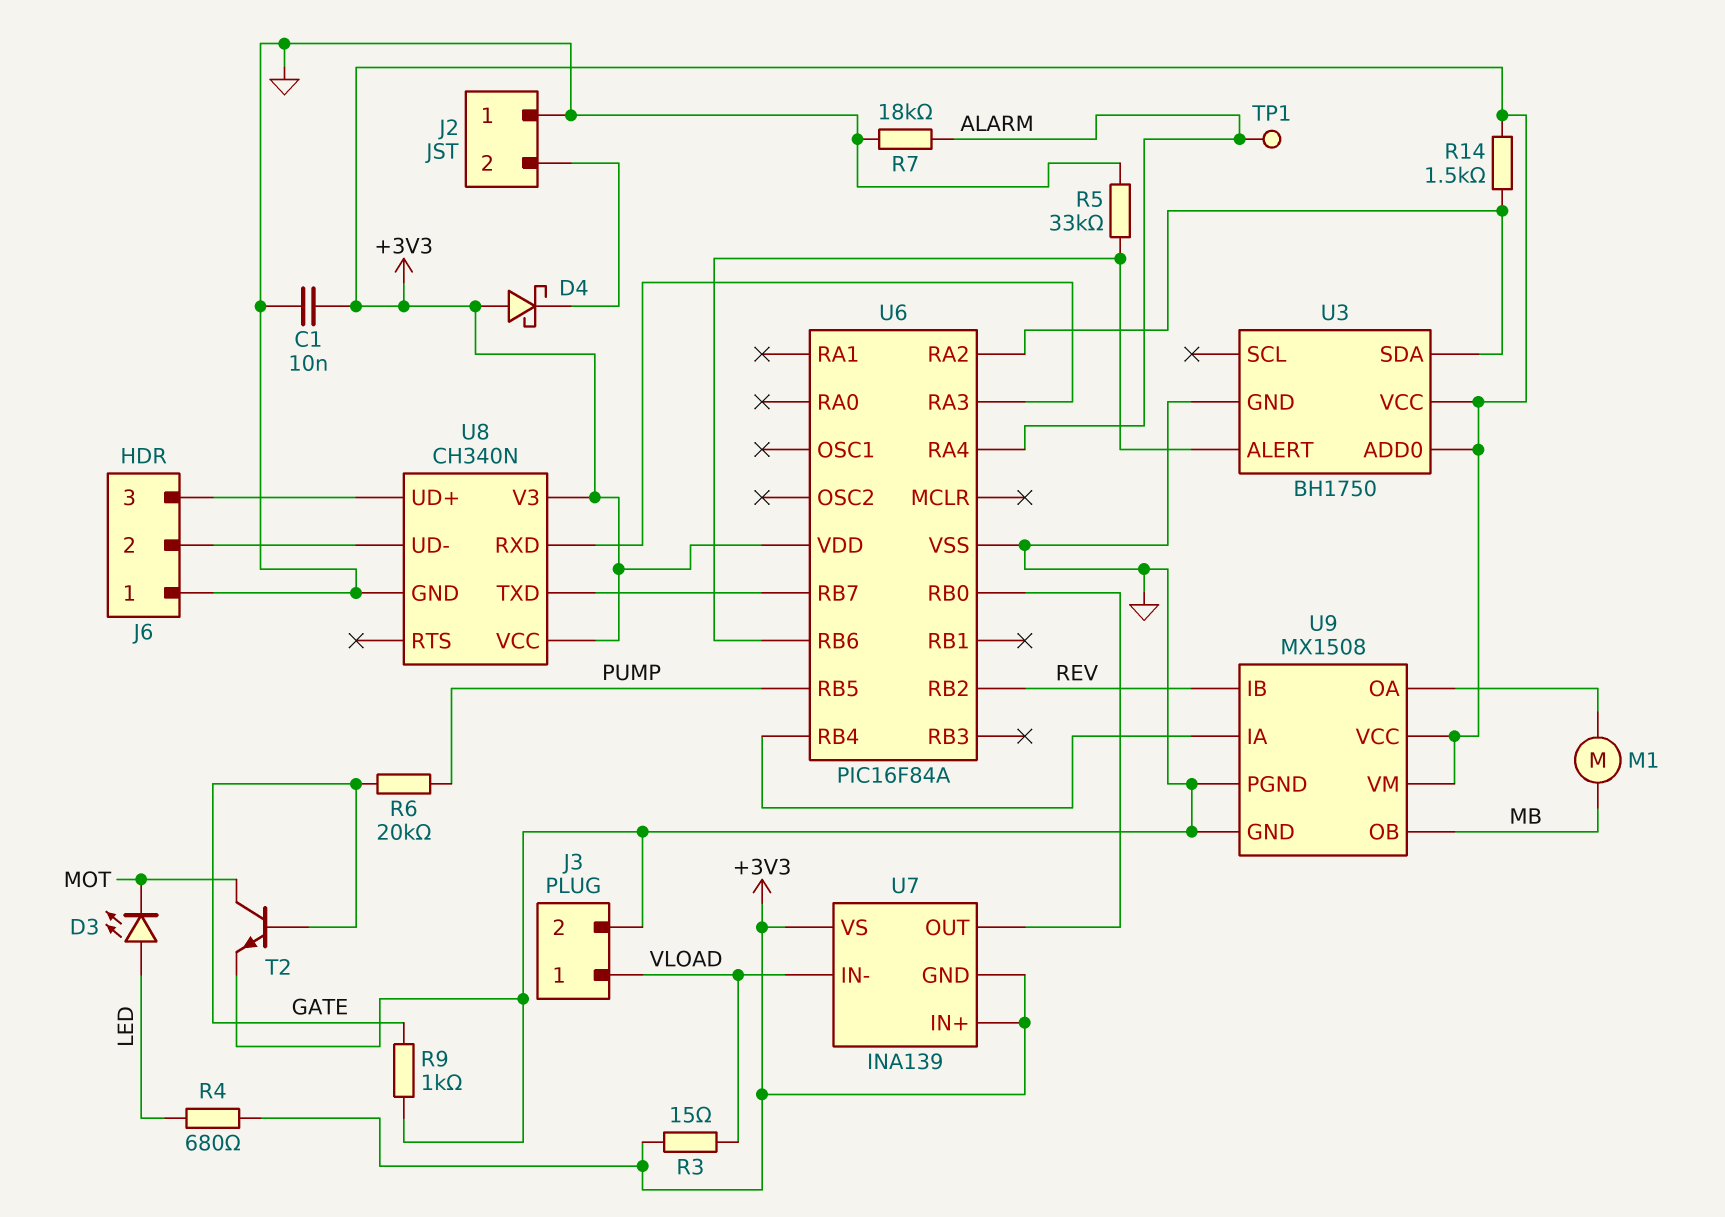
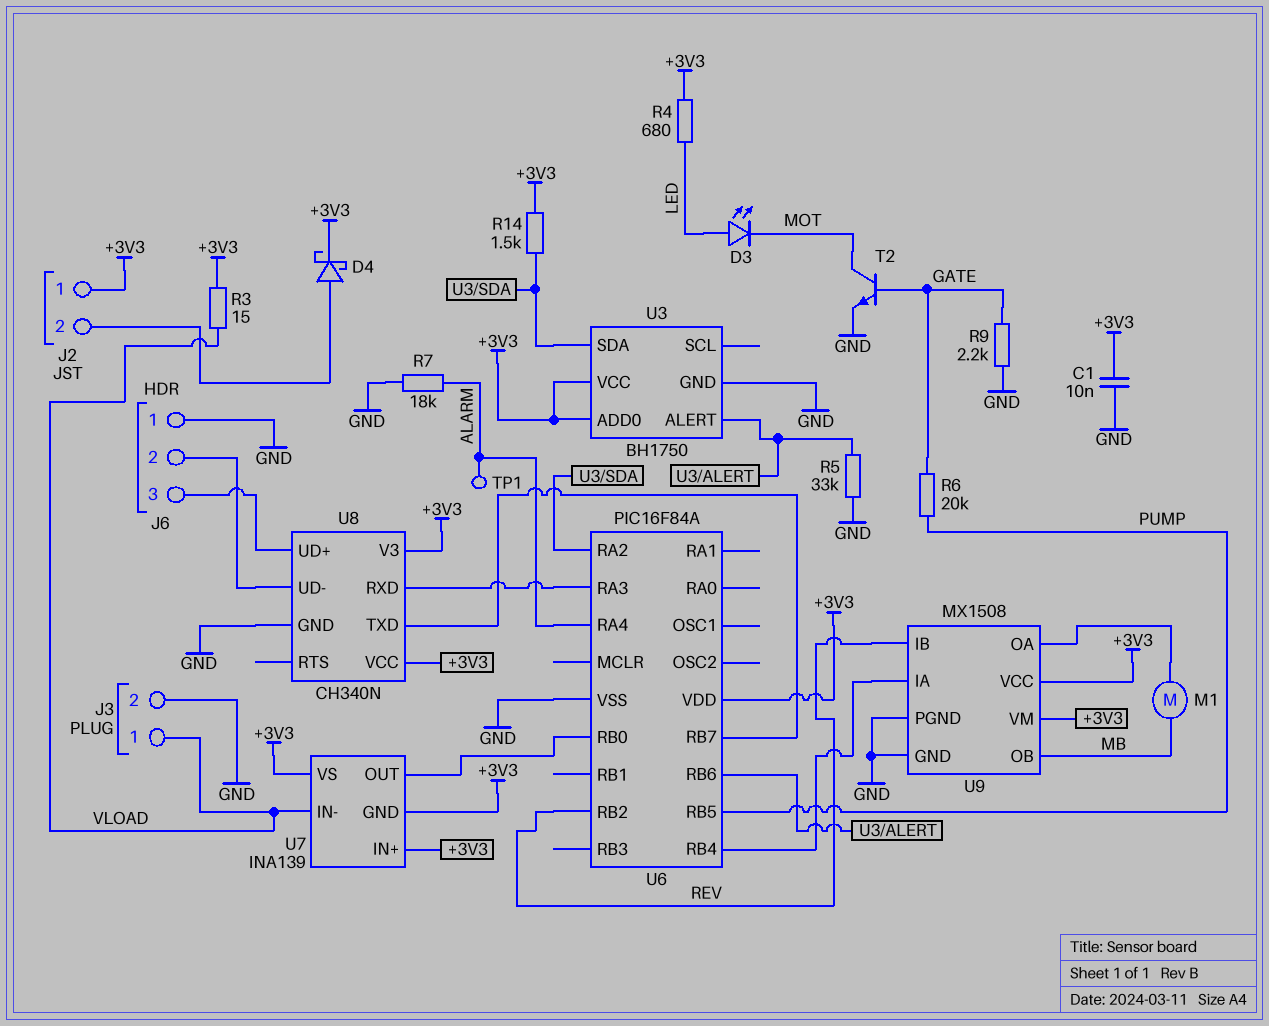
D4: schottky (A +3V3, K J2/2) -> schottky (A J2/2, K +3V3)
J2 pin 1: GND -> +3V3
R9: 1k (GATE, GND) -> 2.2k (GATE, GND)

